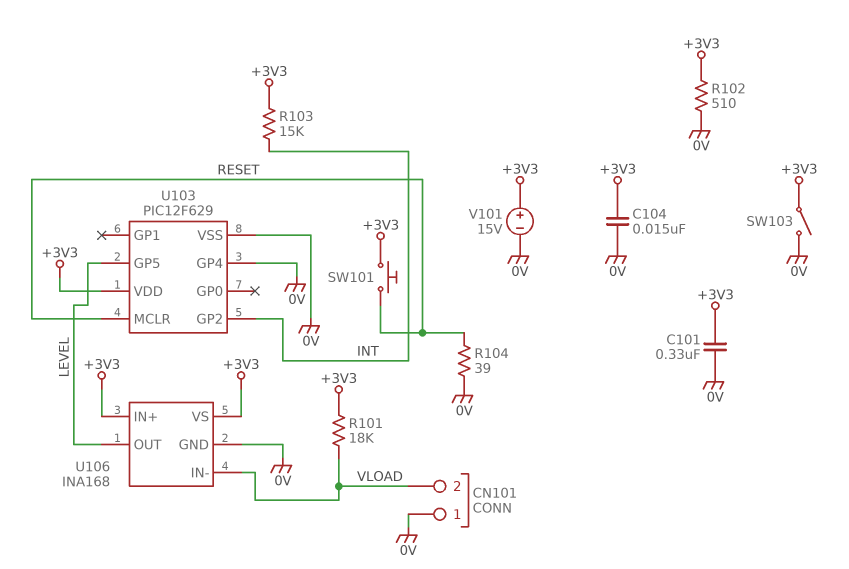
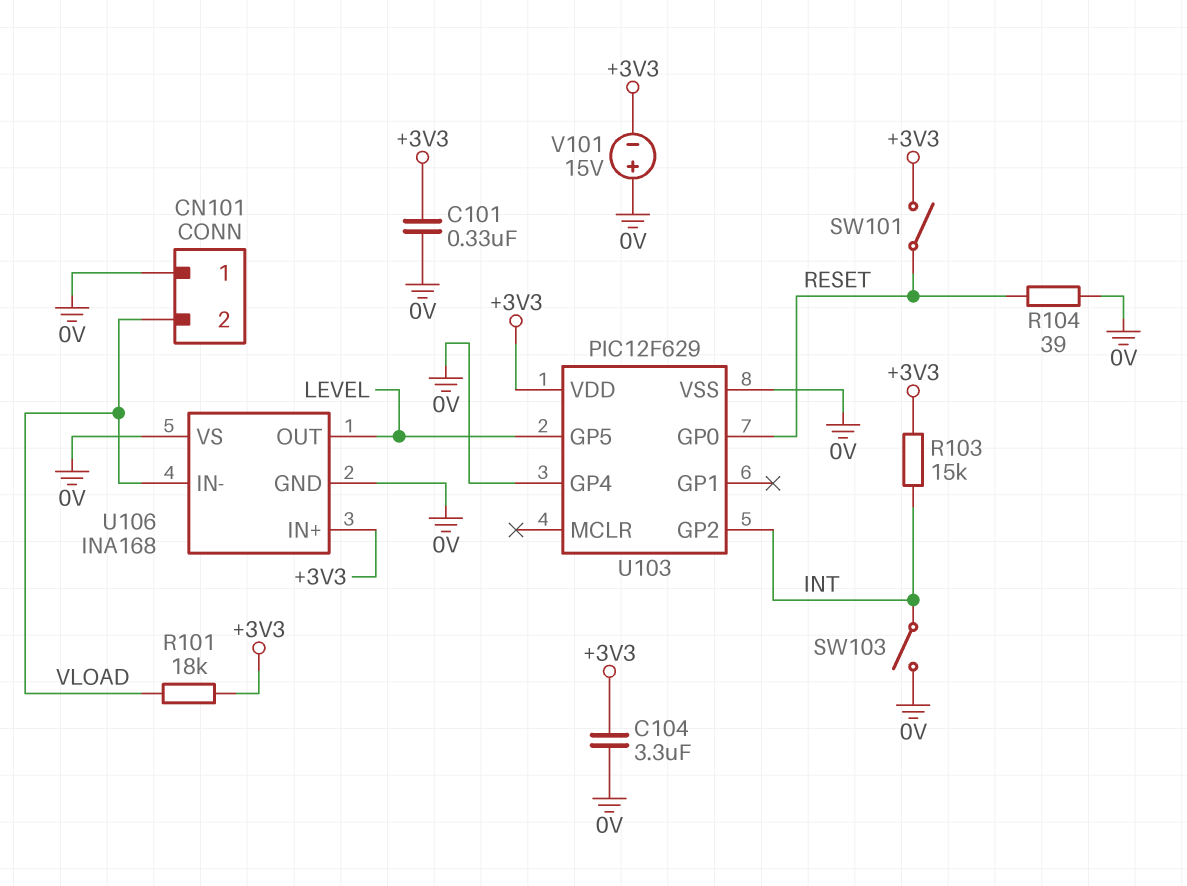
C104: 15nF (+3V3, 0V) -> 3.3uF (+3V3, 0V)
R102: 510 (+3V3, 0V) -> none
SW101: button (+3V3, RESET) -> switch (+3V3, RESET)
SW103: switch (+3V3, 0V) -> switch (0V, INT)
U103 pin GP0: none -> RESET
U103 pin MCLR: RESET -> none
U106 pin VS: +3V3 -> 0V
V101: 15V (plus +3V3, minus 0V) -> 15V (plus 0V, minus +3V3)

